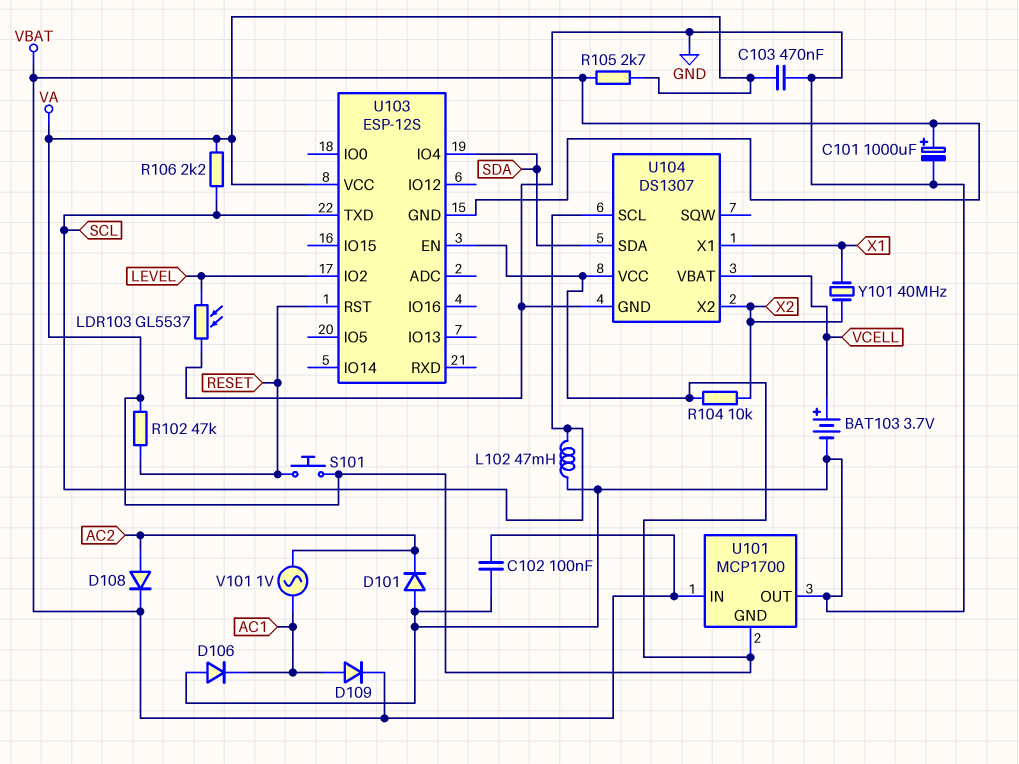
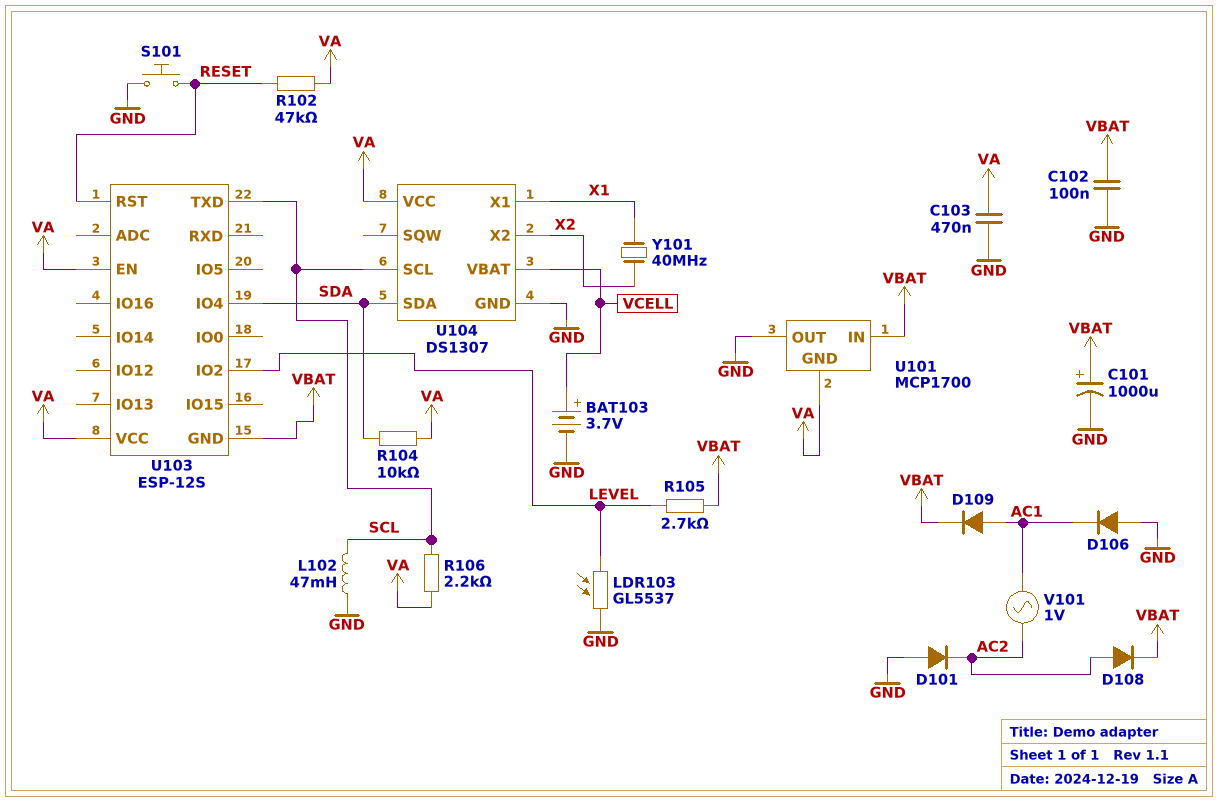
R104: 10k (VA, X2) -> 10k (SDA, VA)
R105: 2.7k (VA, VBAT) -> 2.7k (LEVEL, VBAT)
S101: button (RESET, VA) -> button (GND, RESET)

